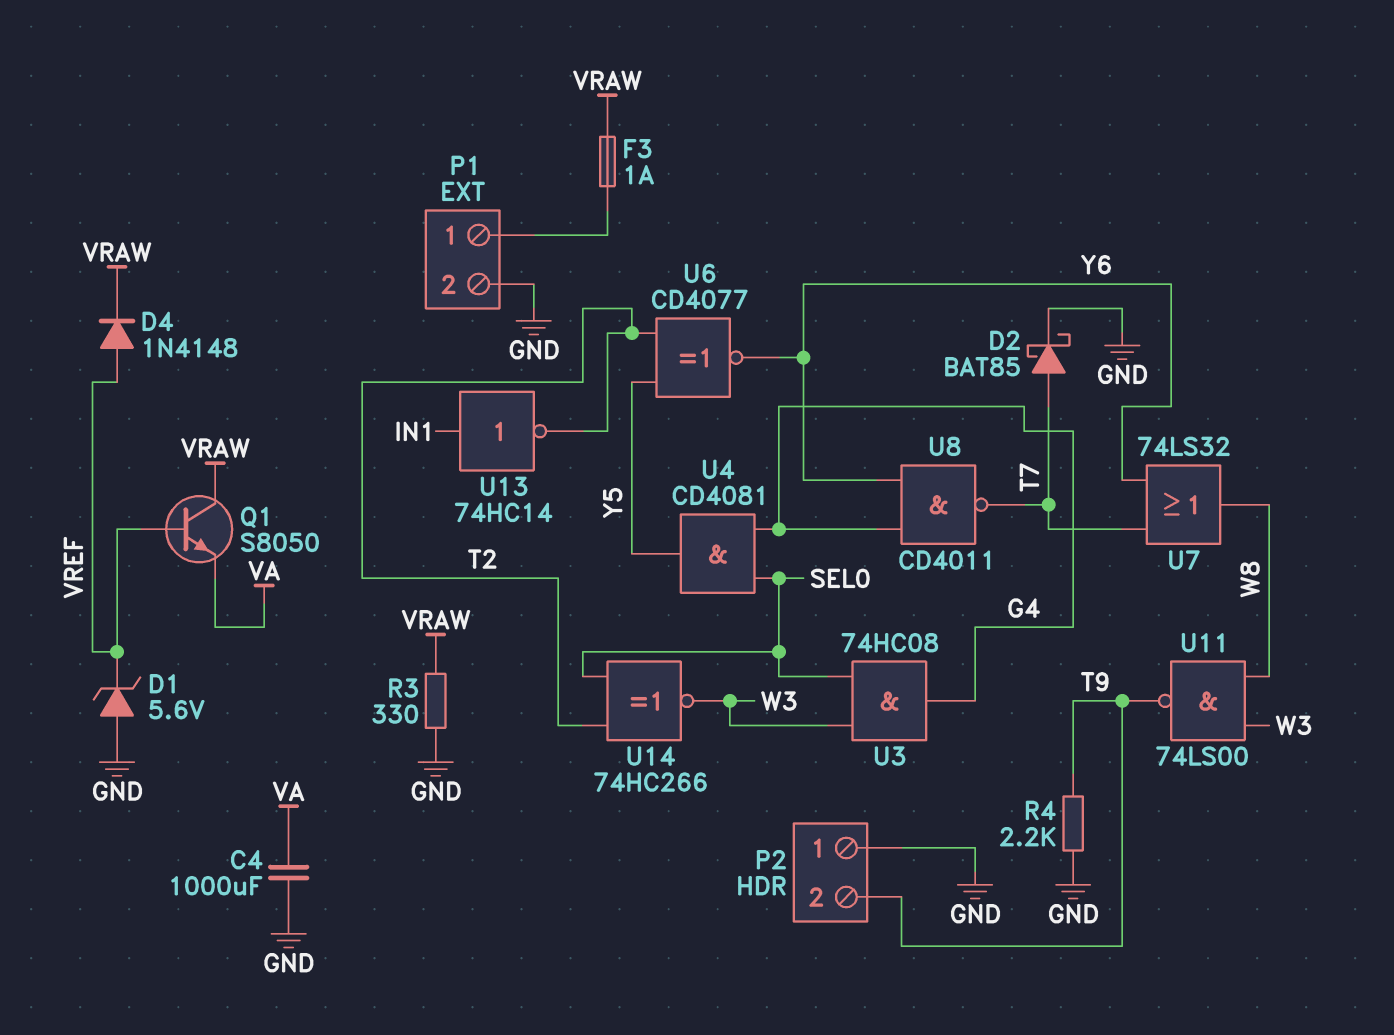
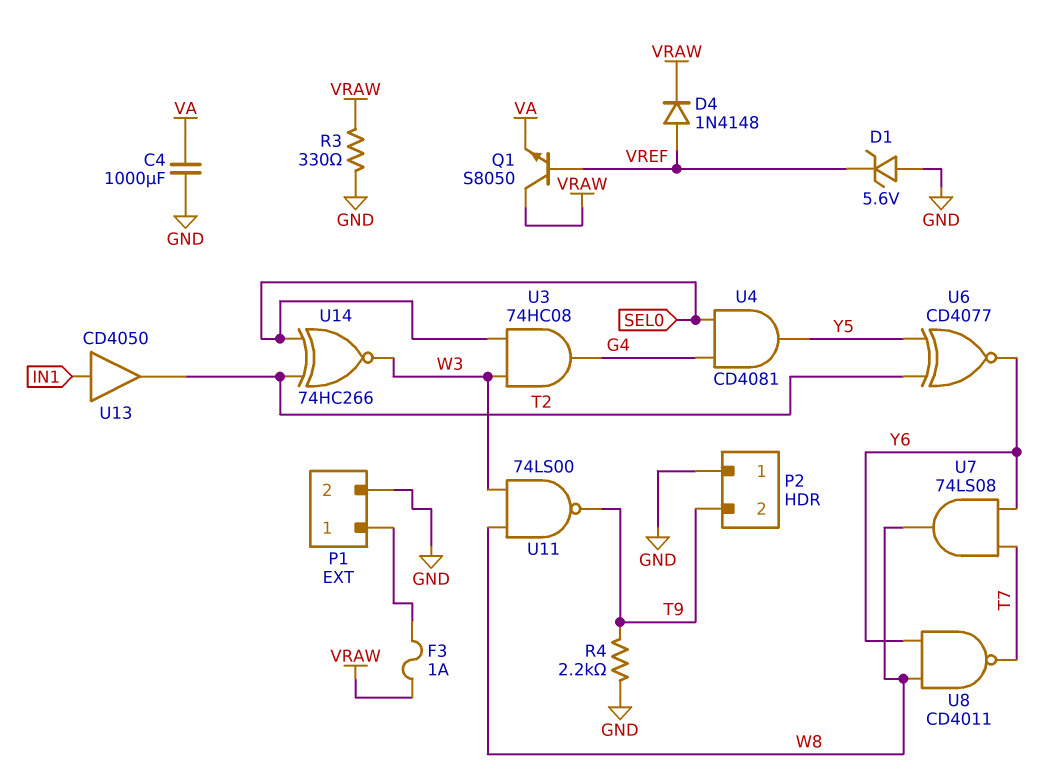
D2: schottky BAT85 (A T7, K GND) -> none
U7: OR 74LS32 (in T7, in Y6, out W8) -> AND 74LS08 (in T7, in Y6, out W8)
U8: NAND CD4011 (in G4, in Y6, out T7) -> NAND CD4011 (in W8, in Y6, out T7)
U13: NOT 74HC14 (in IN1, out T2) -> buffer CD4050 (in IN1, out T2)

